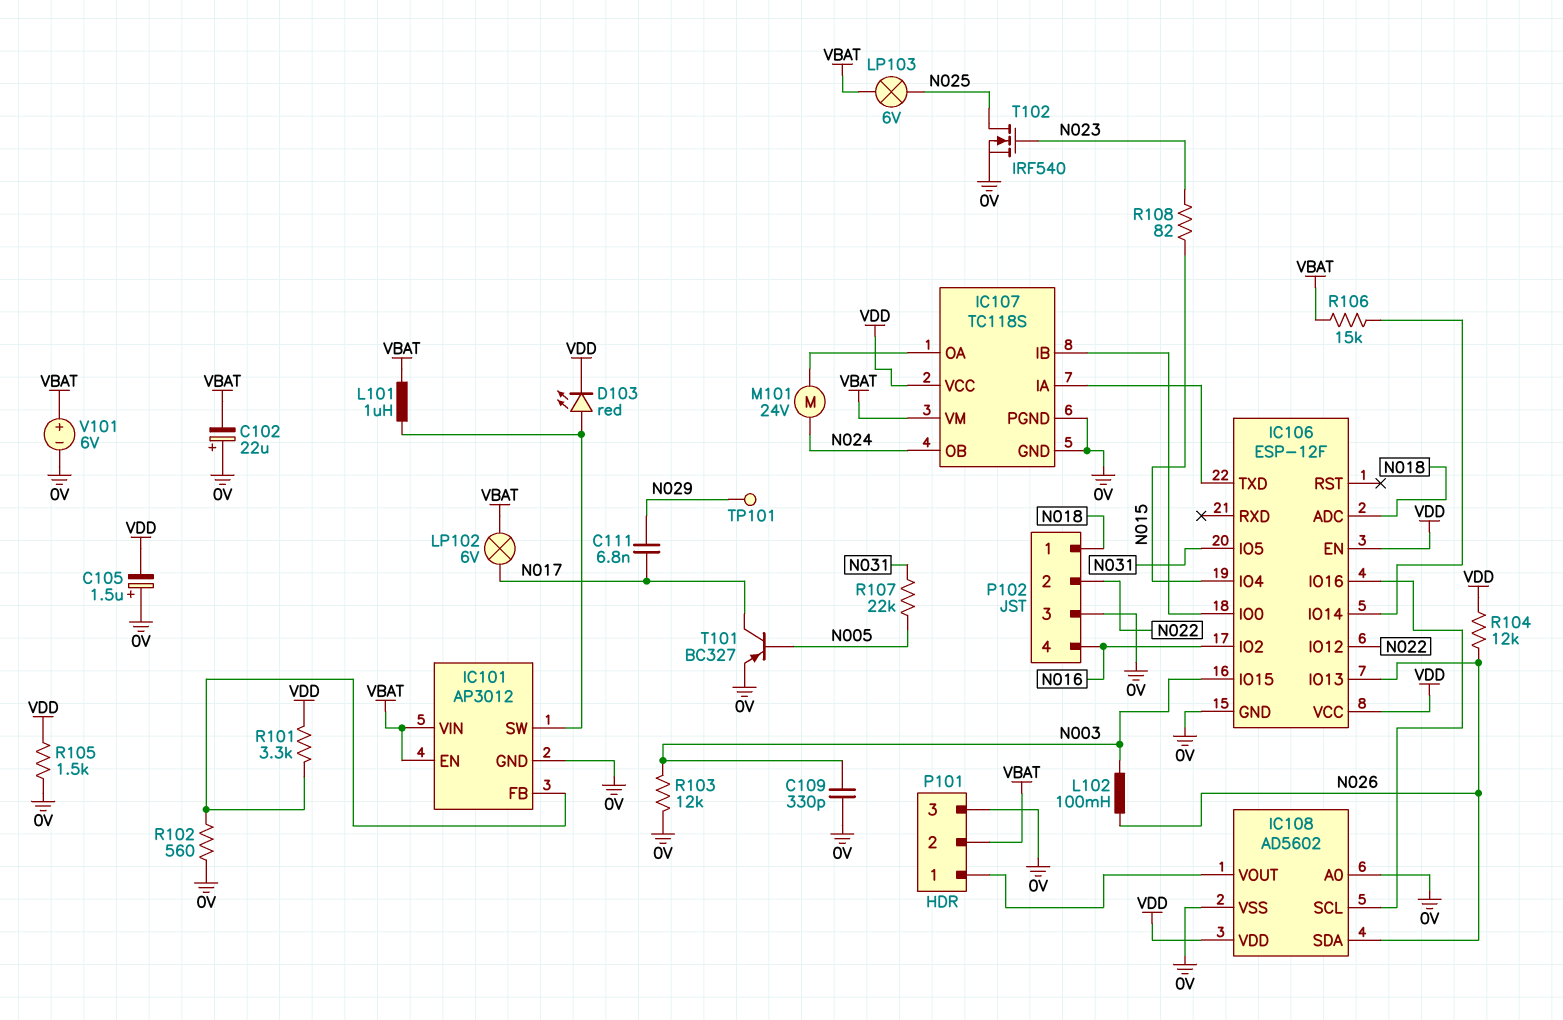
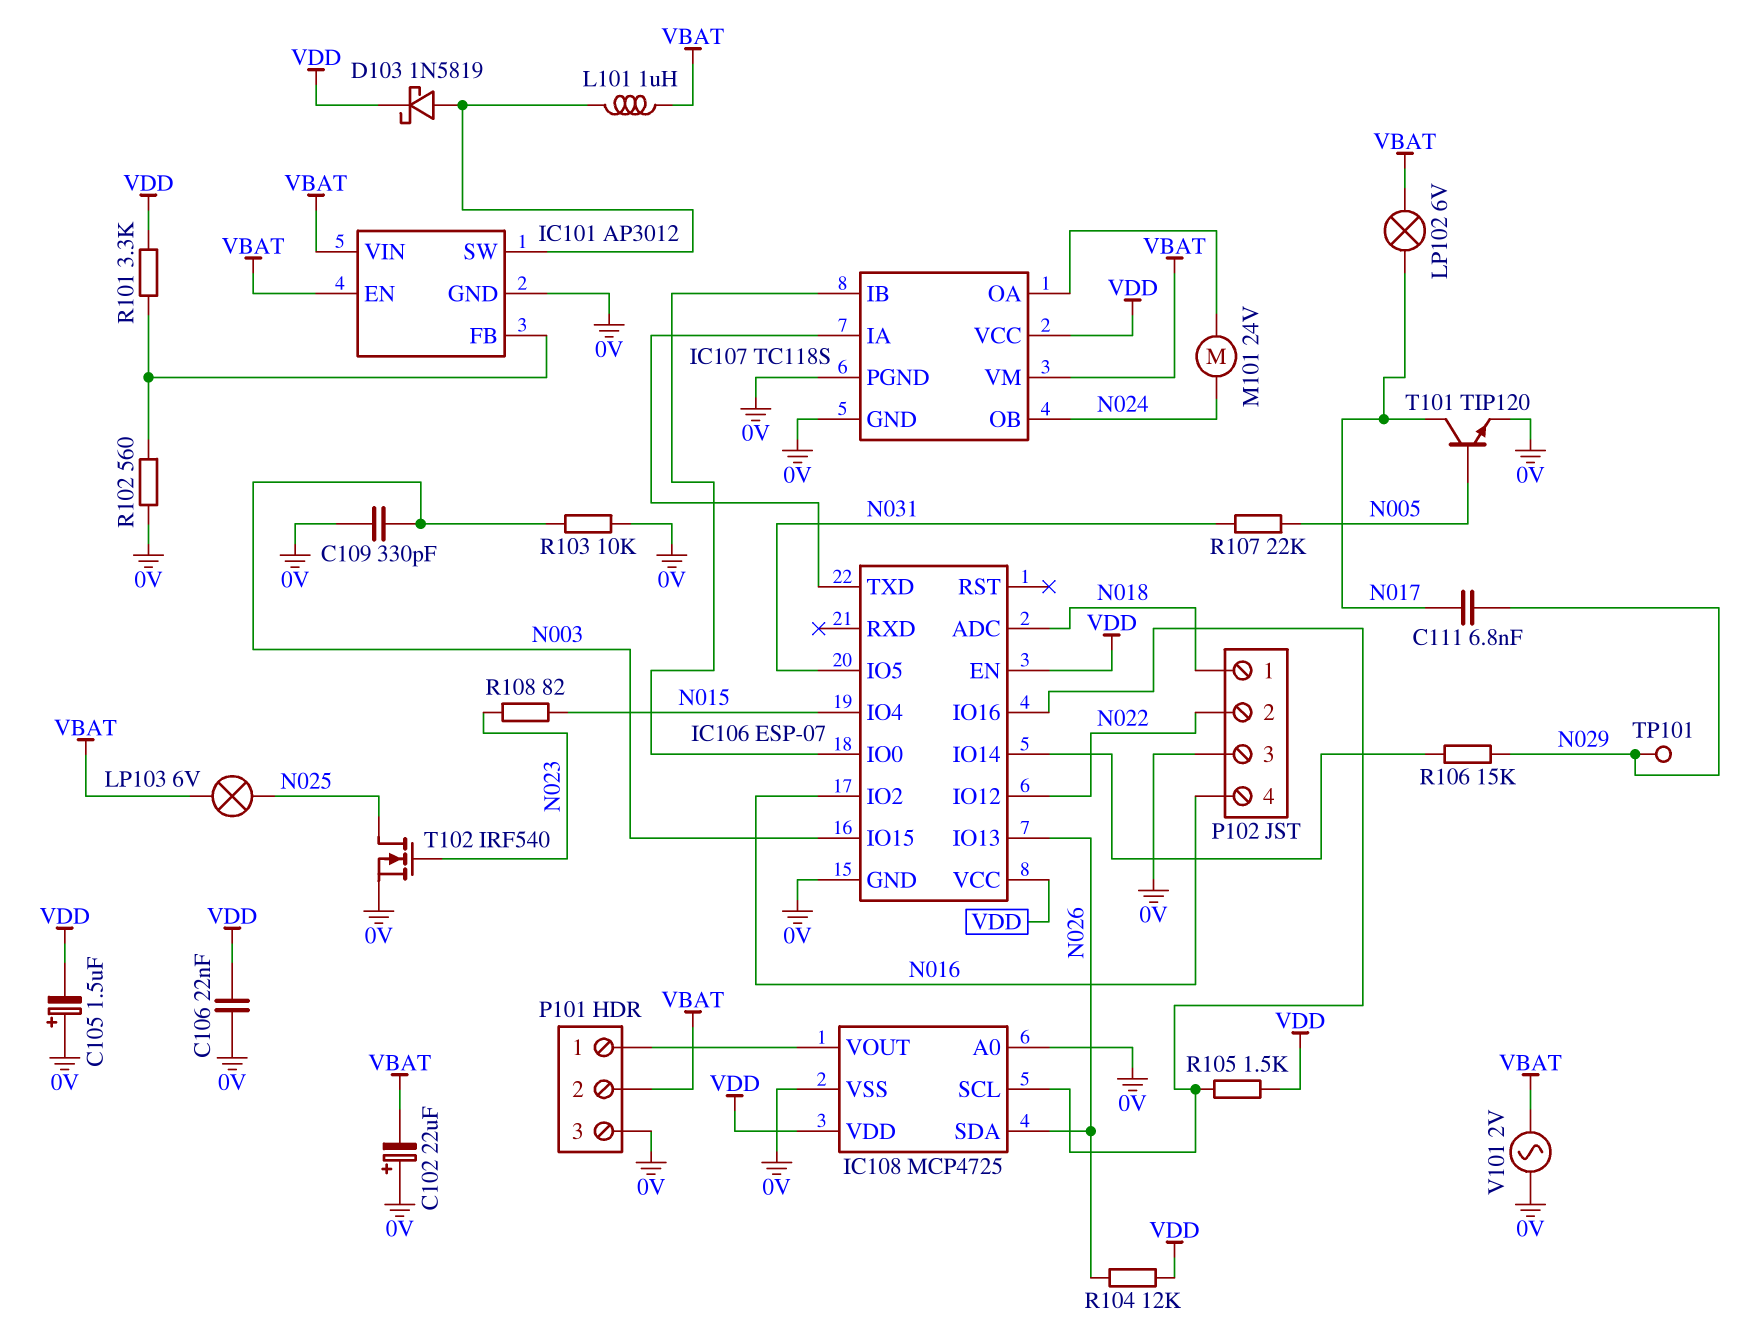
C106: none -> 22nF (0V, VDD)
D103: LED red (A IC101/SW, K VDD) -> schottky 1N5819 (A IC101/SW, K VDD)
IC106: ESP-12F -> ESP-07
IC108: AD5602 -> MCP4725
L102: 100mH (N003, N026) -> none
R103: 12k (0V, N003) -> 10k (0V, N003)
R105: 1.5k (0V, VDD) -> 1.5k (IC106/IO16, VDD)
R106: 15k (IC106/IO14, VBAT) -> 15k (IC106/IO14, N029)
T101: PNP BC327 (B N005, C N017, E 0V) -> NPN TIP120 (B N005, C N017, E 0V)
V101: 6V (plus VBAT, minus 0V) -> AC 2V (0V, VBAT)

